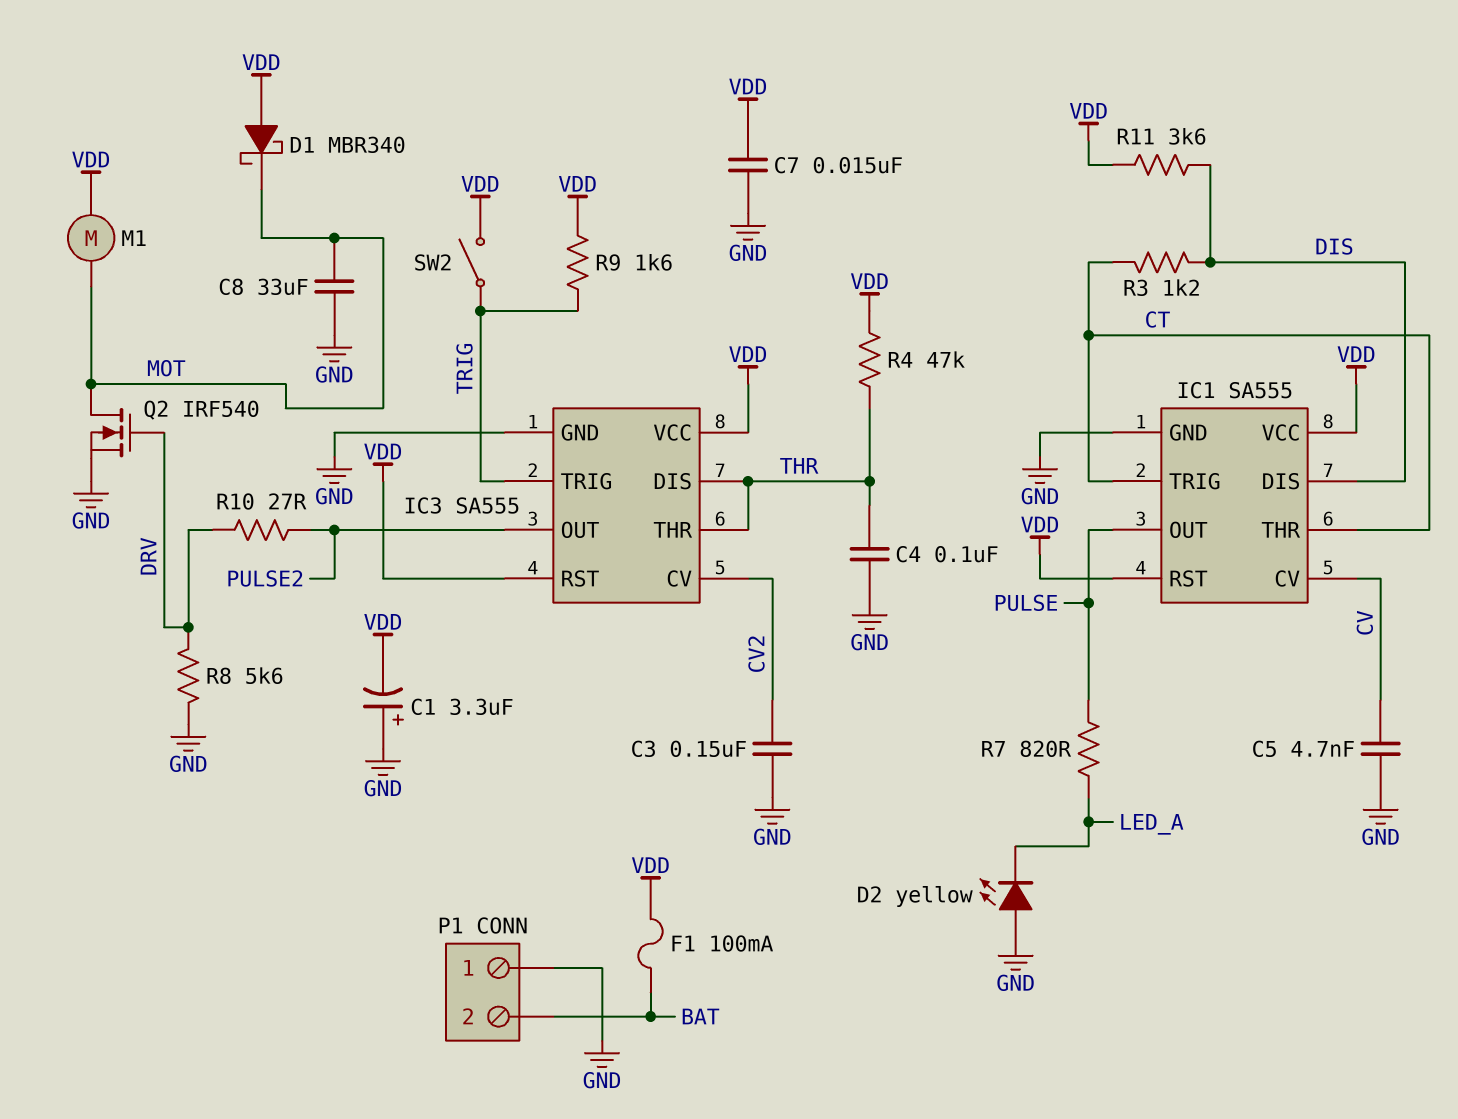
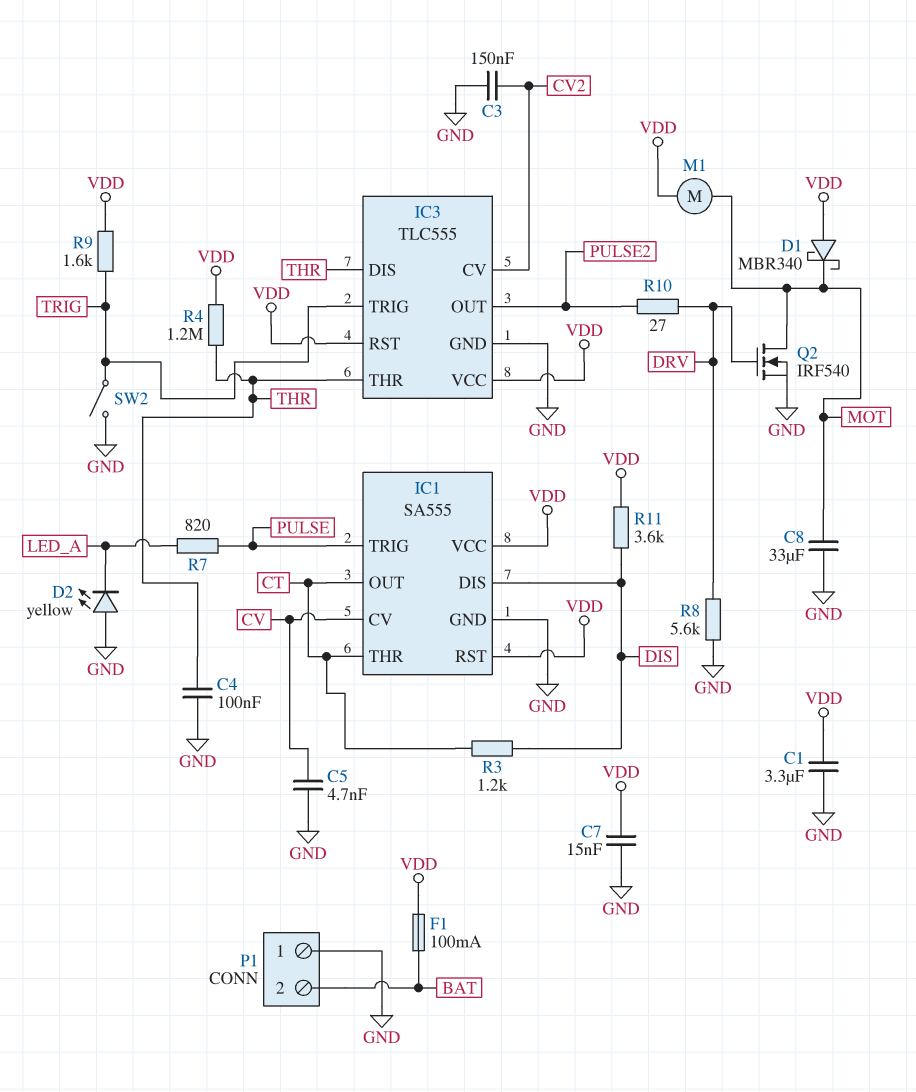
C1: 3.3uF (plus GND, minus VDD) -> 3.3uF (GND, VDD)
IC1 pin OUT: PULSE -> CT
IC1 pin TRIG: CT -> PULSE
IC3: SA555 -> TLC555
R4: 47k (THR, VDD) -> 1.2M (THR, VDD)
SW2: switch (TRIG, VDD) -> switch (GND, TRIG)

